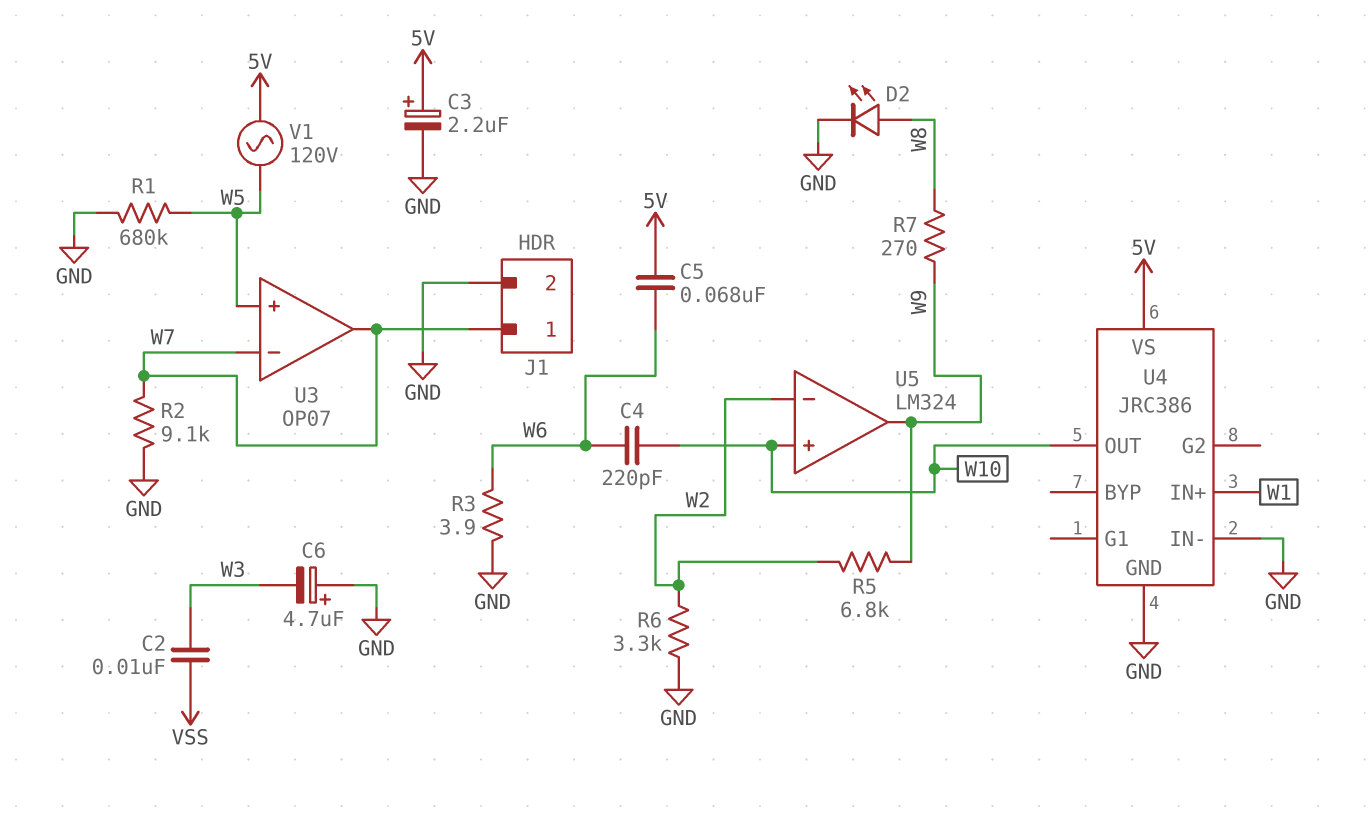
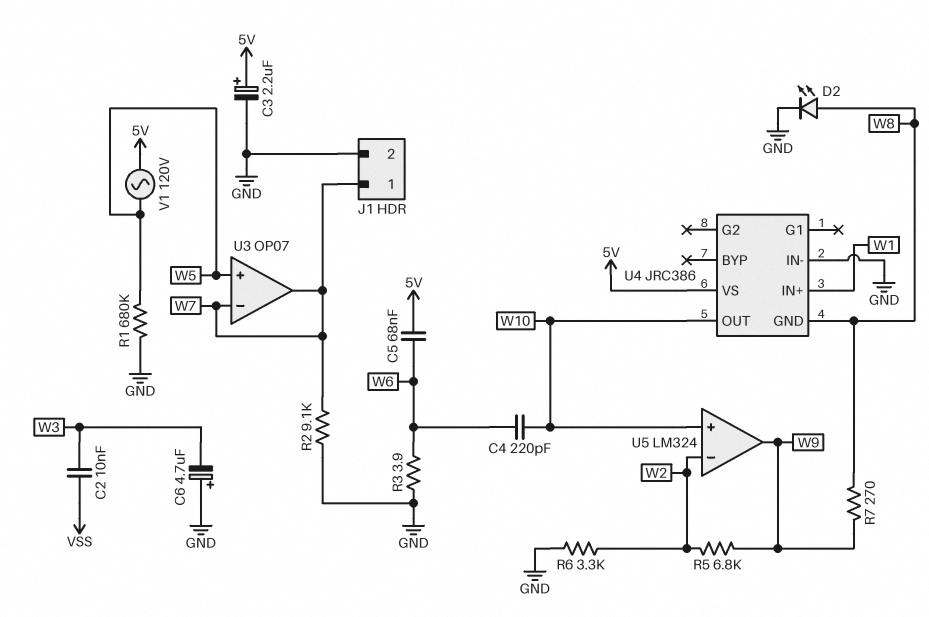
U4 pin GND: GND -> W8

